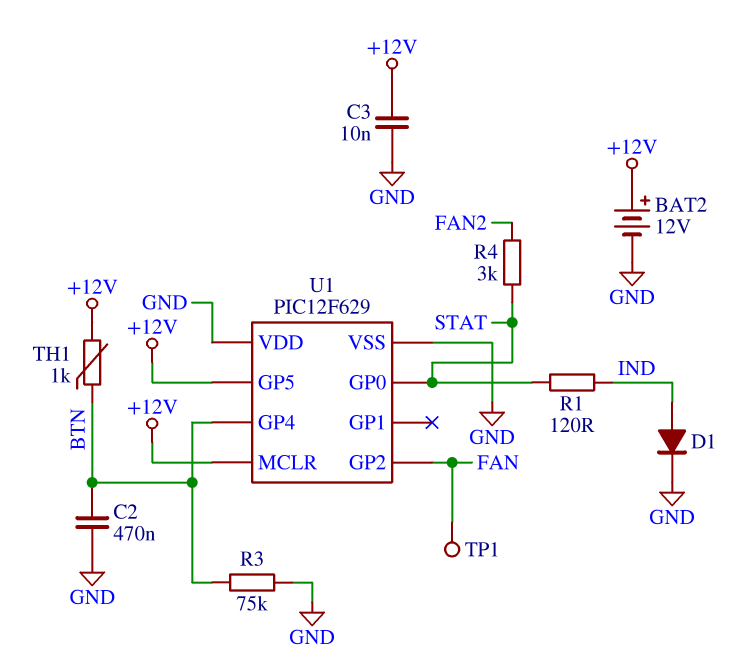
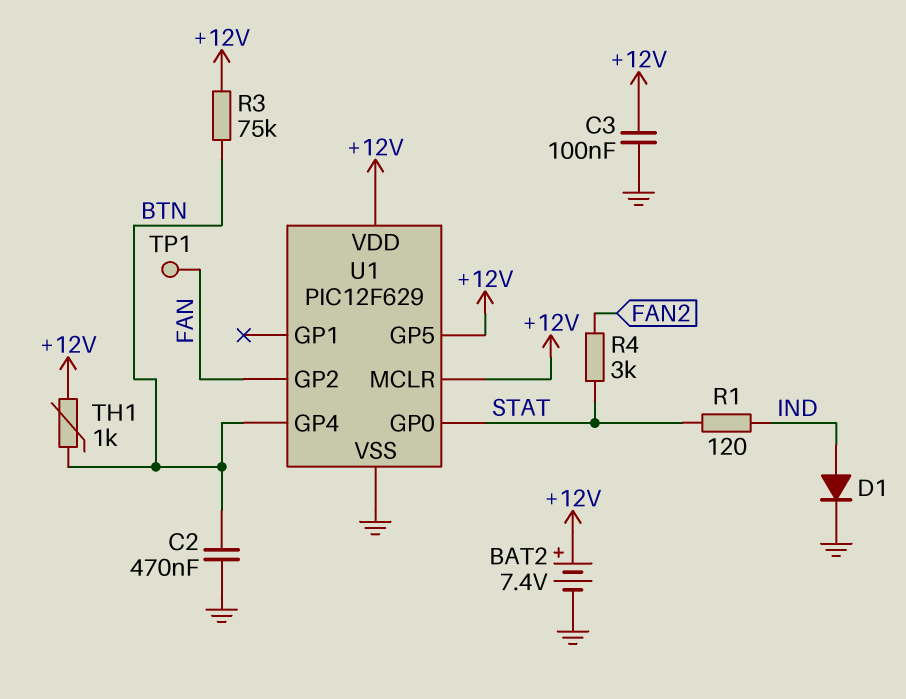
BAT2: 12V (plus +12V, minus GND) -> 7.4V (plus +12V, minus GND)
C3: 10nF (+12V, GND) -> 100nF (+12V, GND)
R3: 75k (BTN, GND) -> 75k (+12V, BTN)
U1 pin VDD: GND -> +12V

